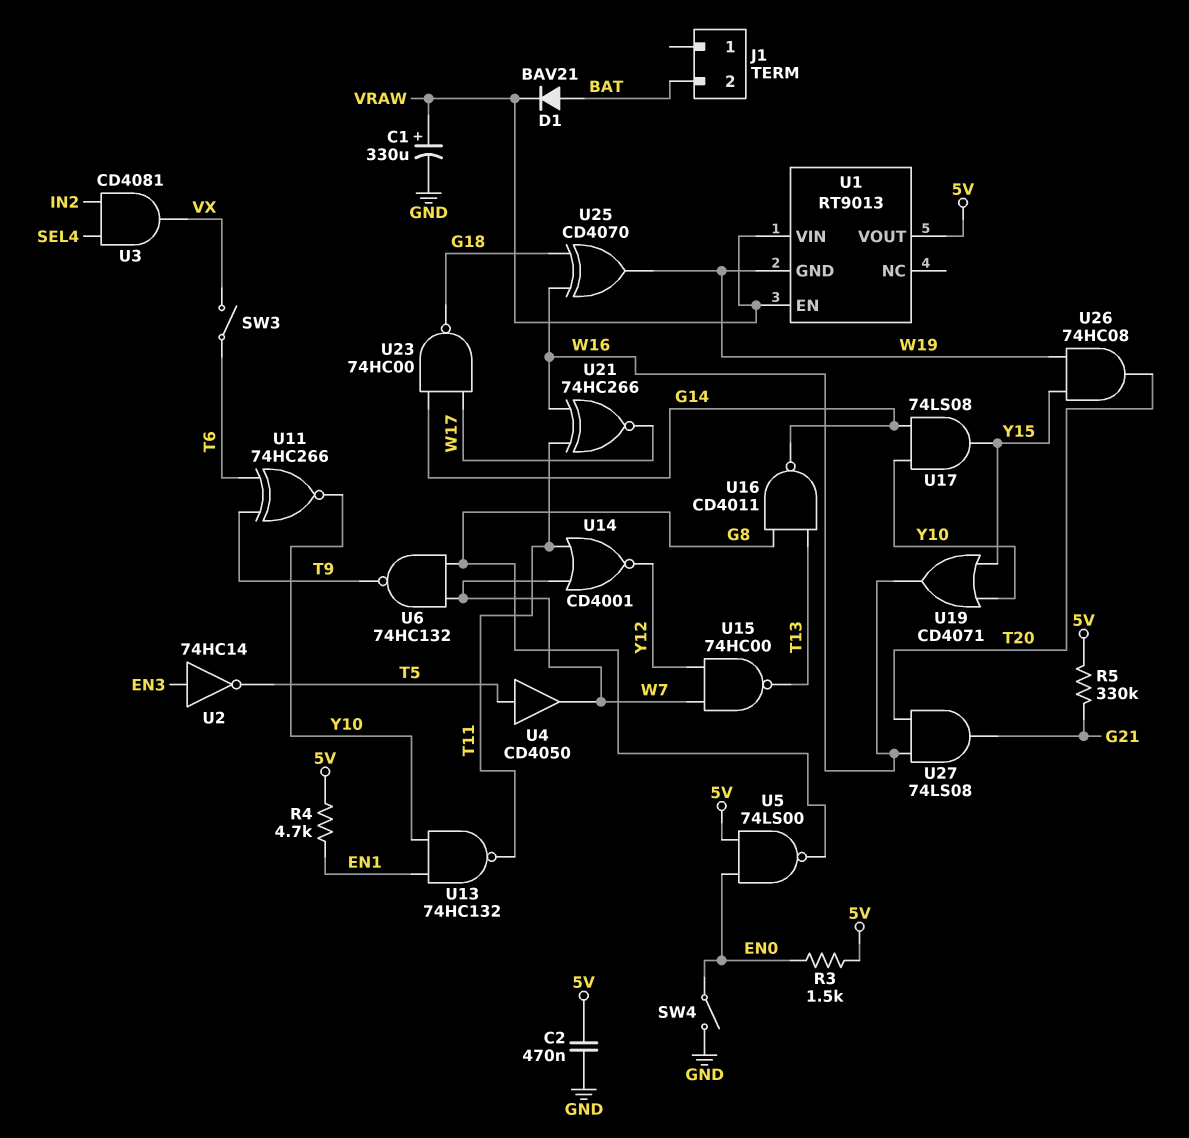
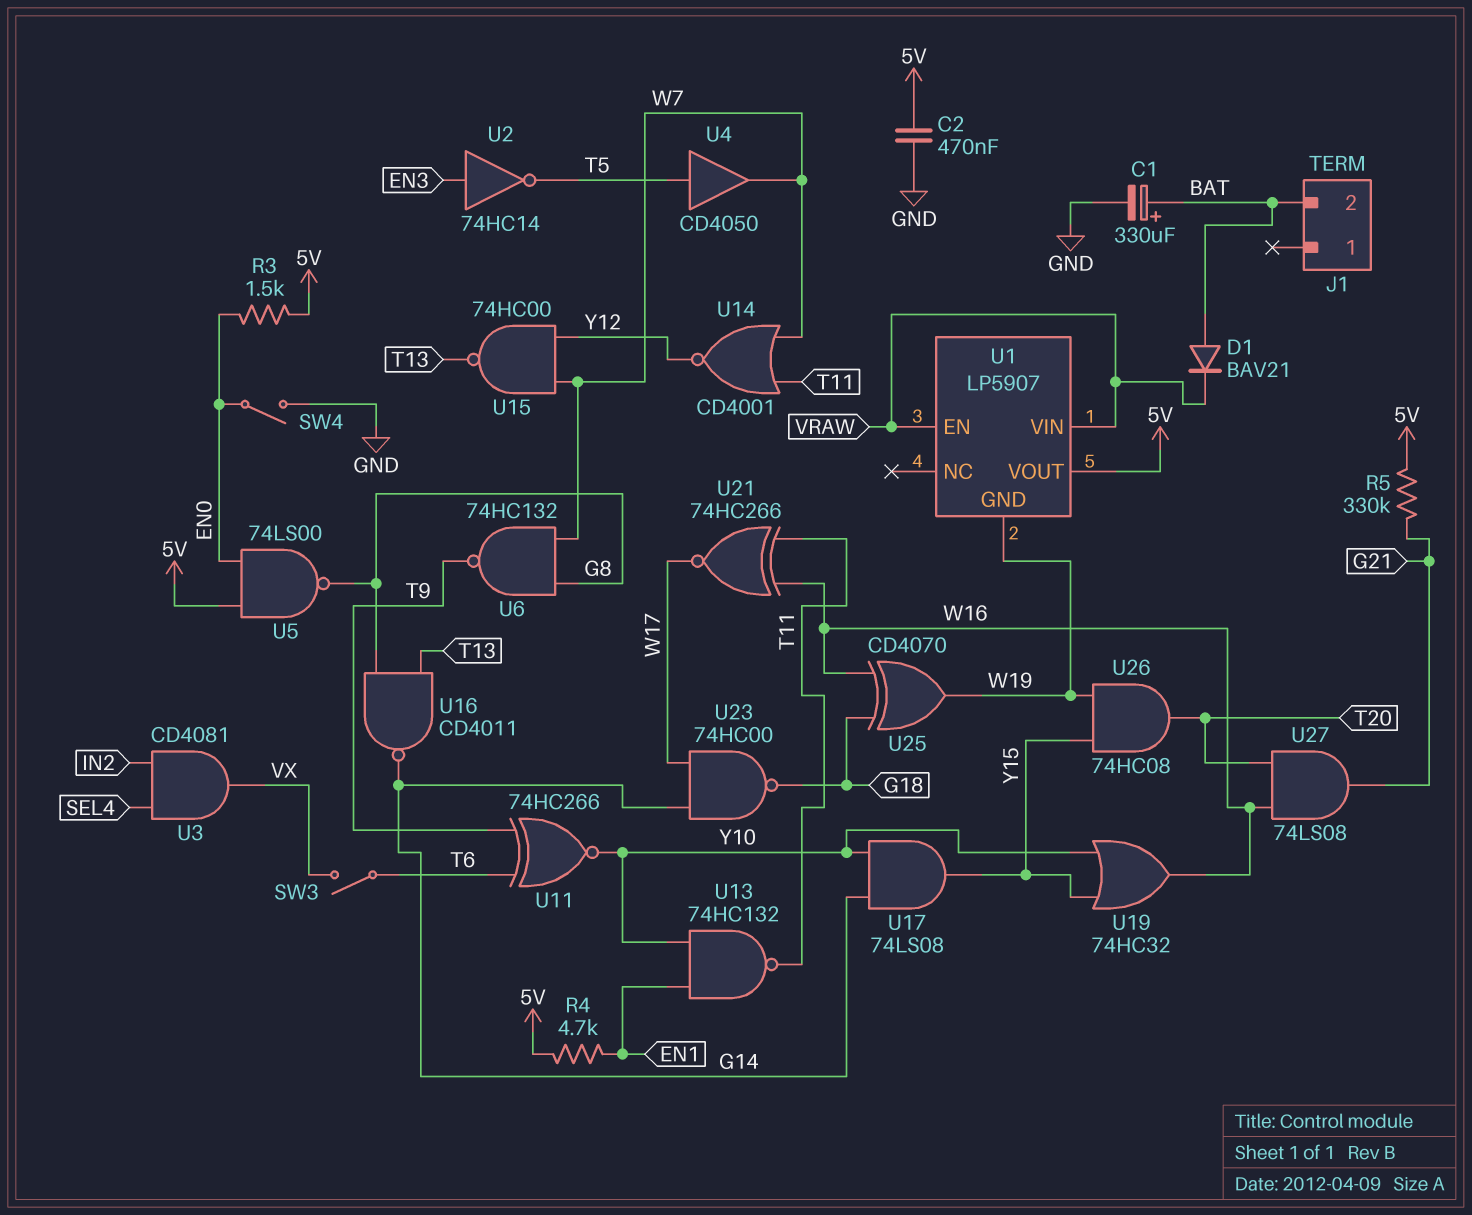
C1: 330uF (plus VRAW, minus GND) -> 330uF (plus BAT, minus GND)
U1: RT9013 -> LP5907
U19: OR CD4071 (in Y10, in Y15, out W16) -> OR 74HC32 (in Y10, in Y15, out W16)

